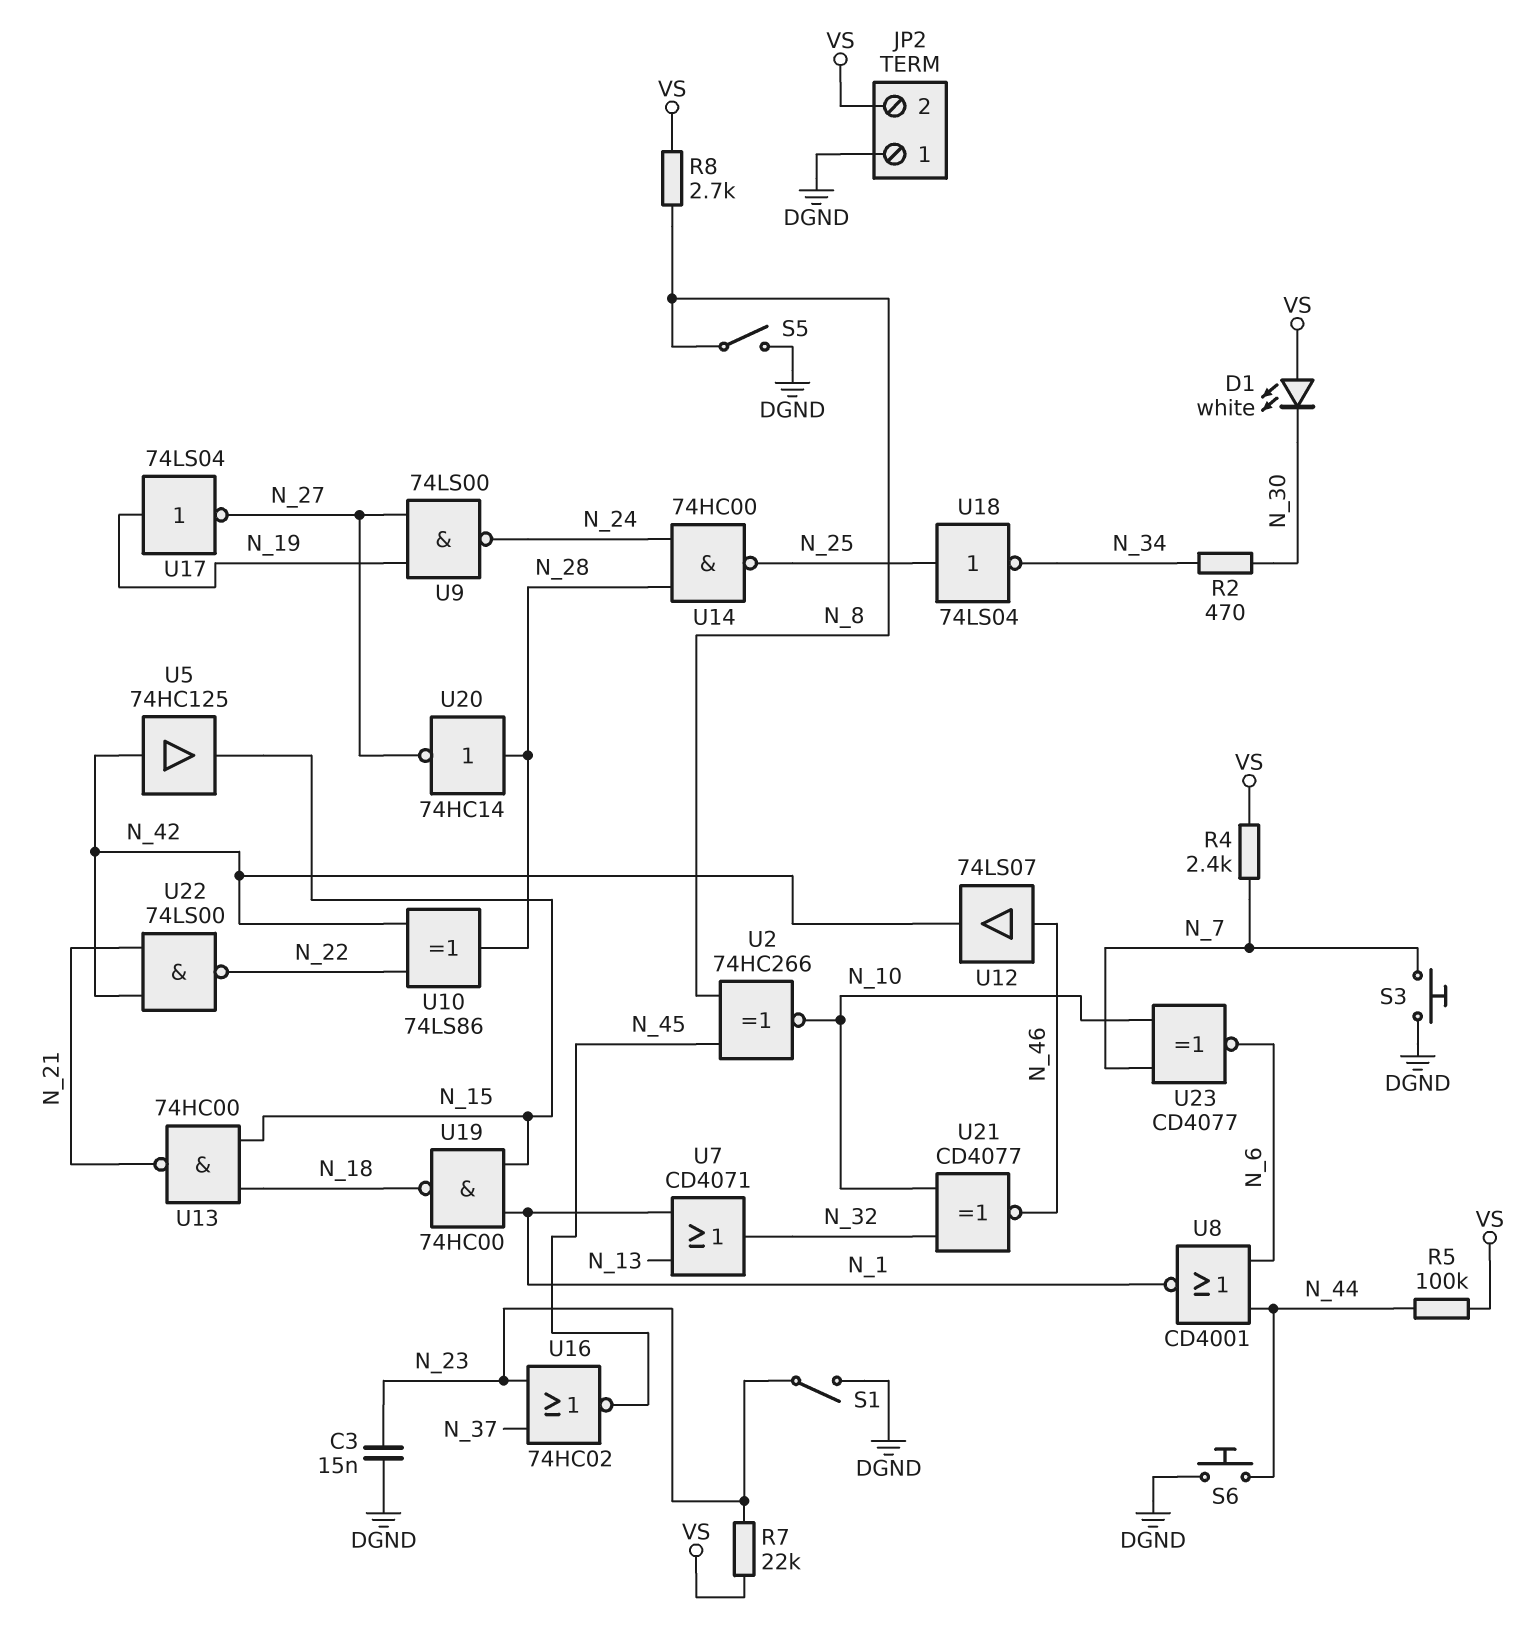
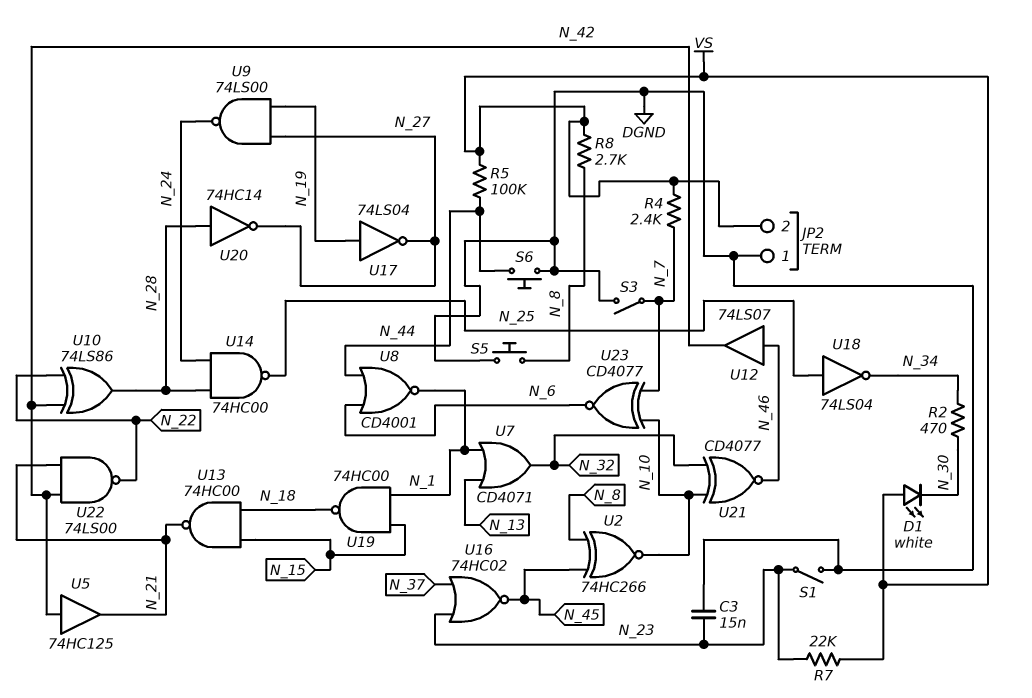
S3: button (DGND, N_7) -> switch (DGND, N_7)
S5: switch (DGND, N_8) -> button (DGND, N_8)
U5: buffer 74HC125 (in N_42, out N_15) -> buffer 74HC125 (in N_42, out N_21)

